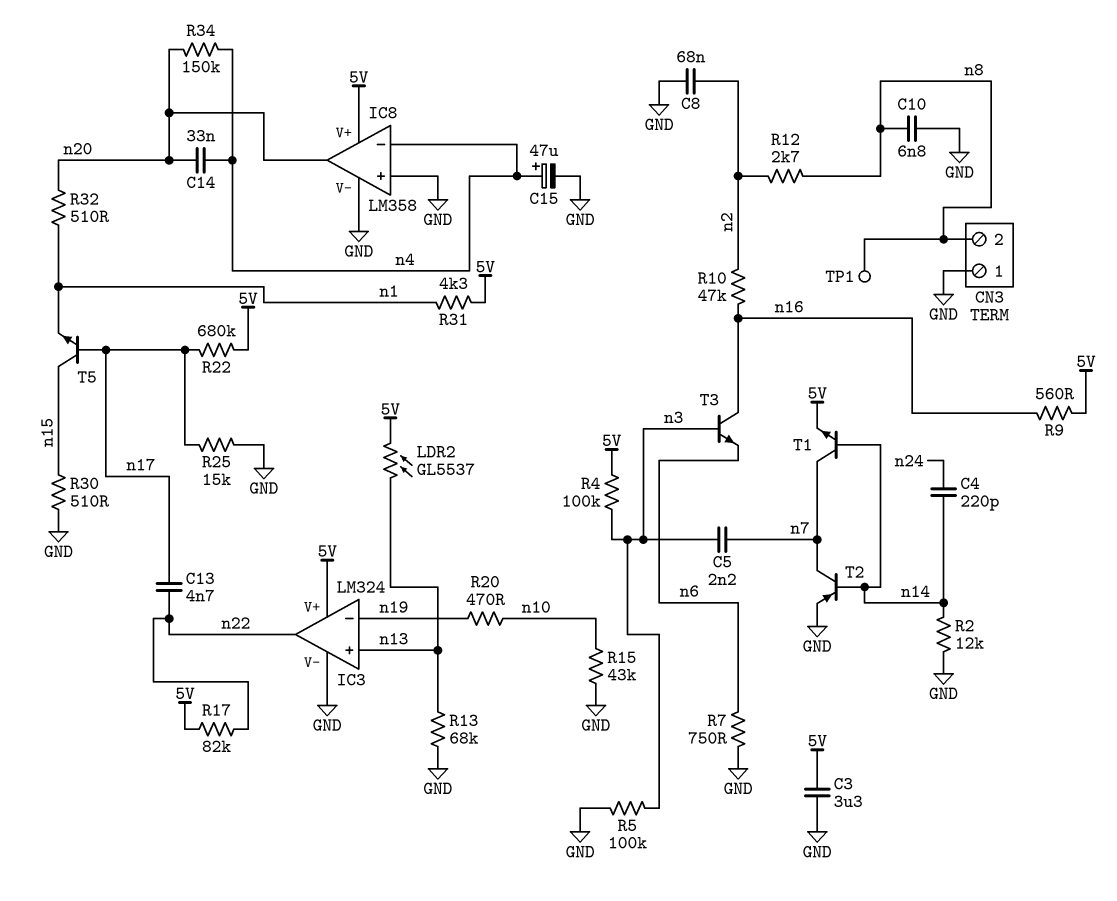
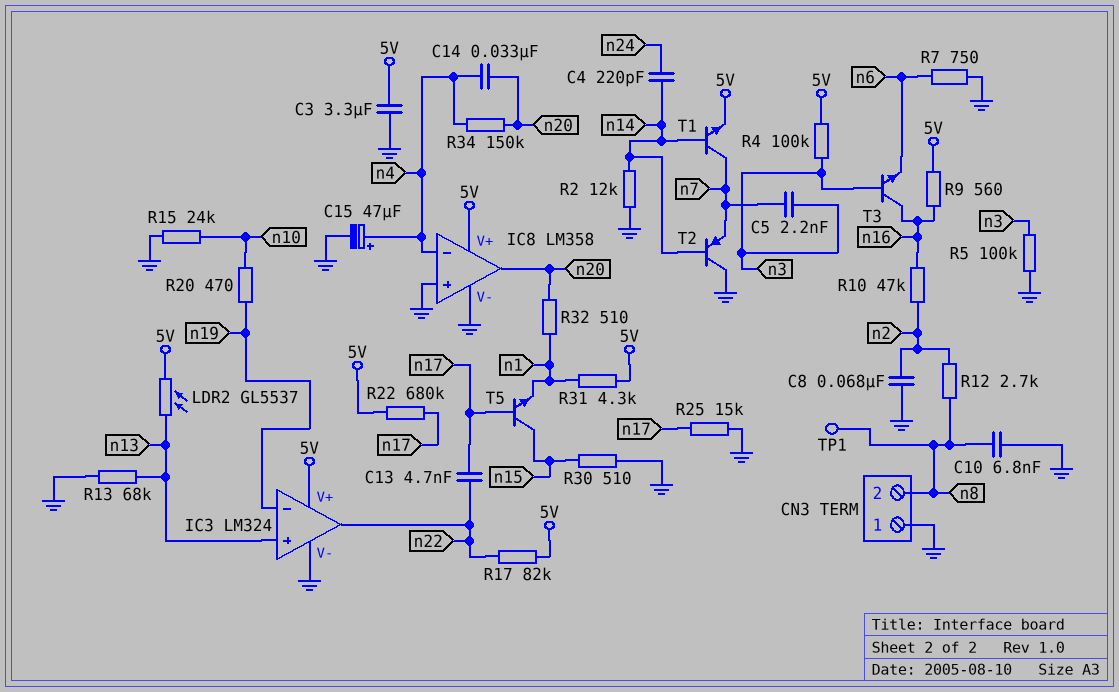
R15: 43k (GND, n10) -> 24k (GND, n10)
T2: PNP (B n14, C n7, E GND) -> PNP (B n14, C GND, E n7)

